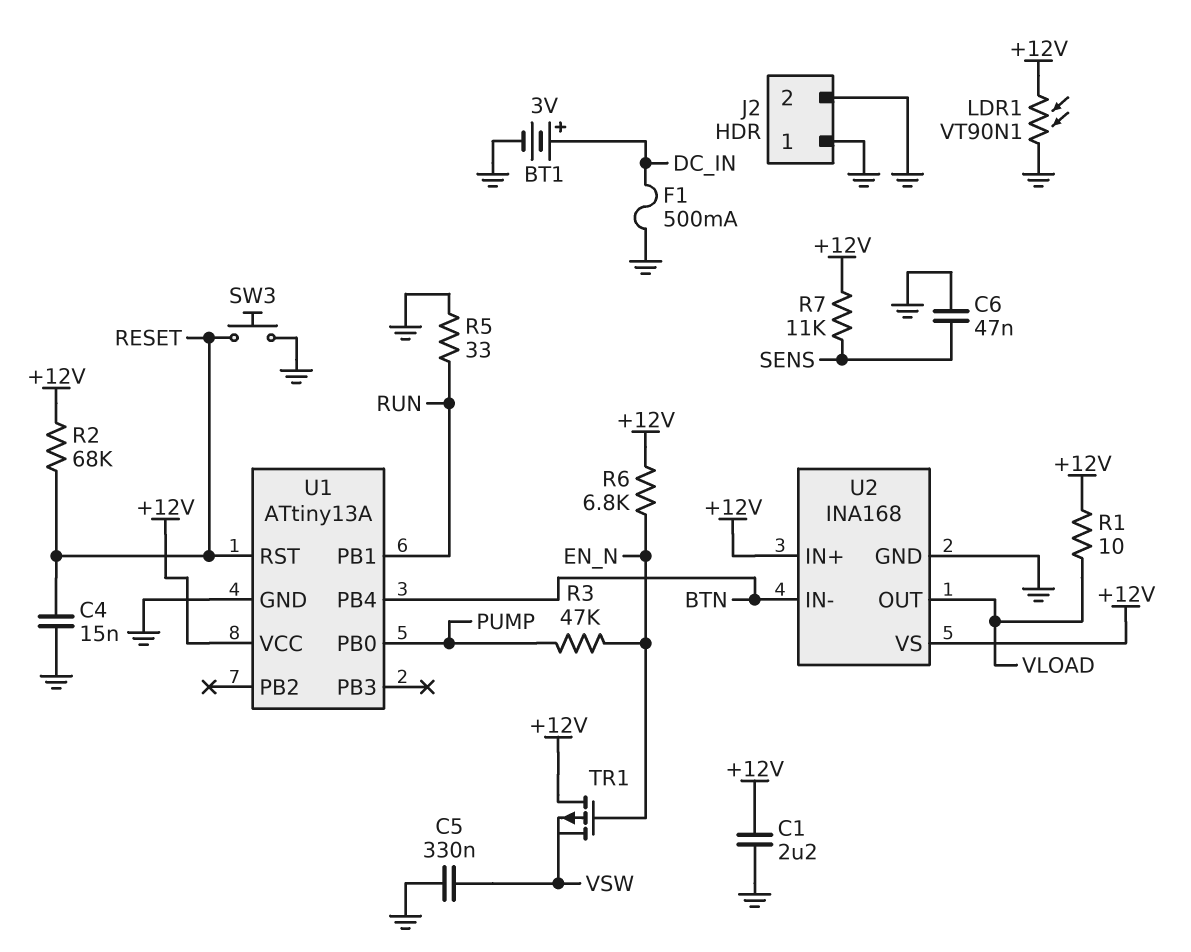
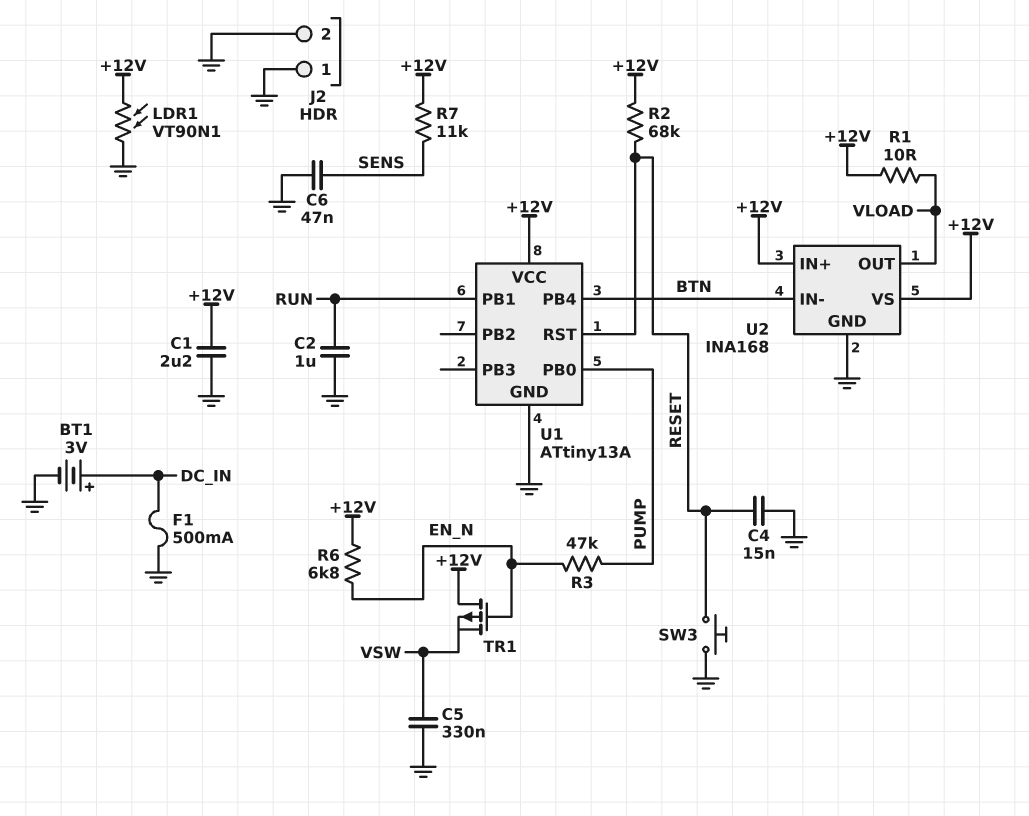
C2: none -> 1uF (GND, RUN)
R5: 33 (GND, RUN) -> none

